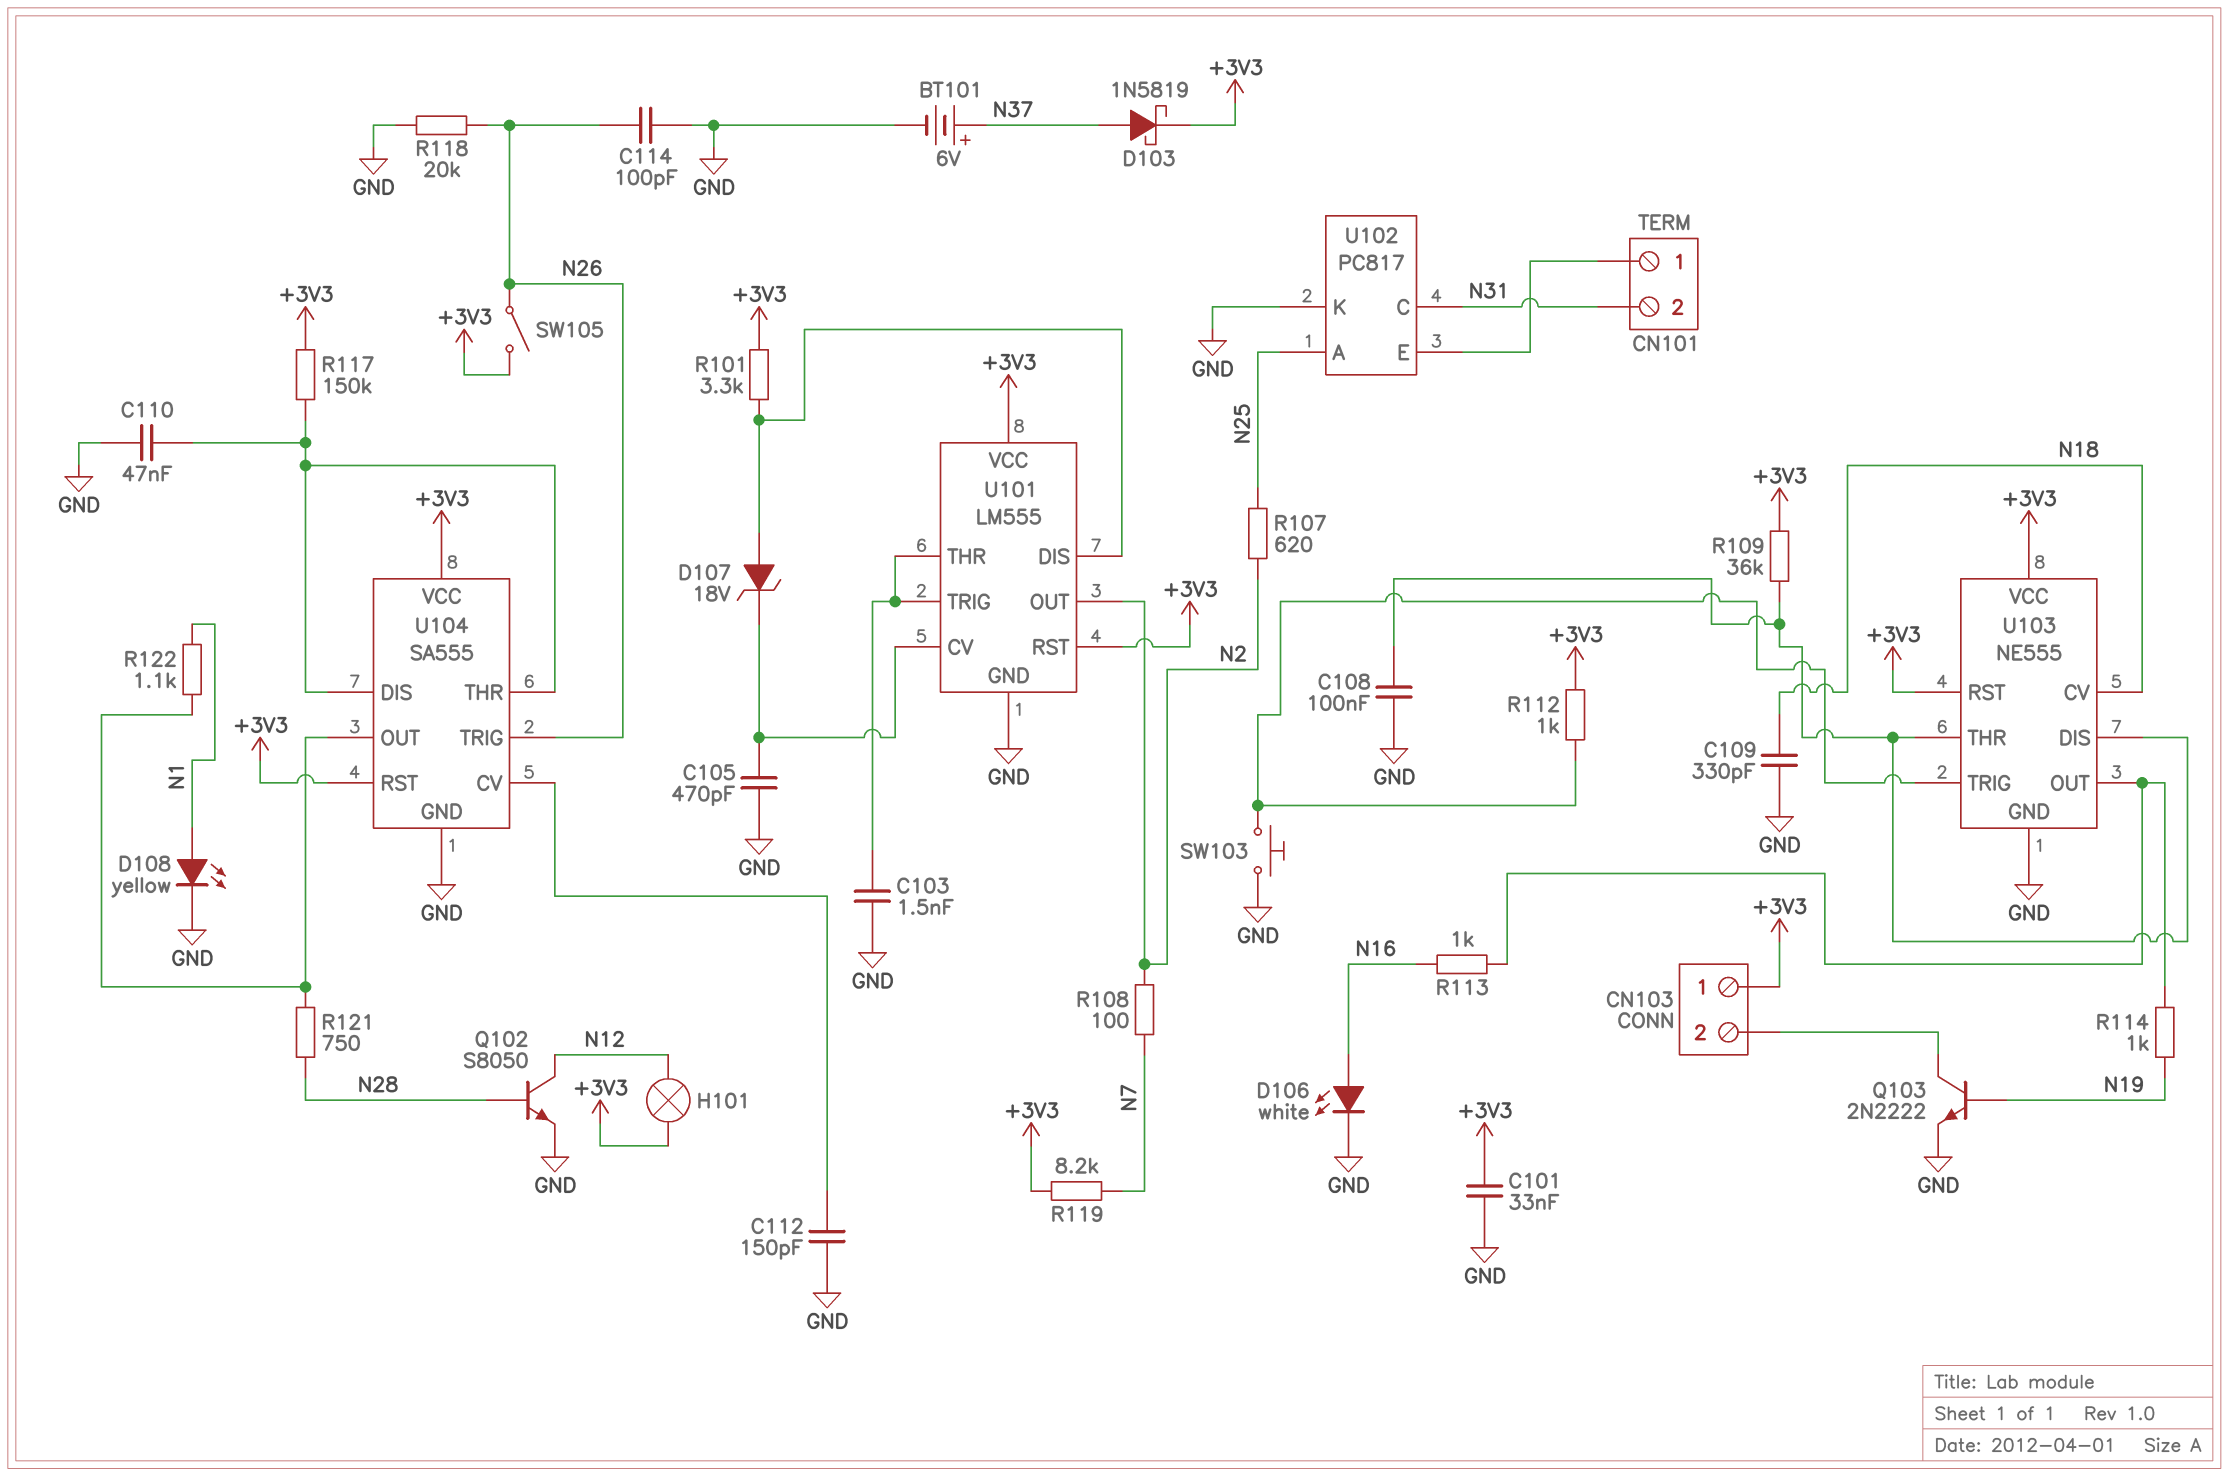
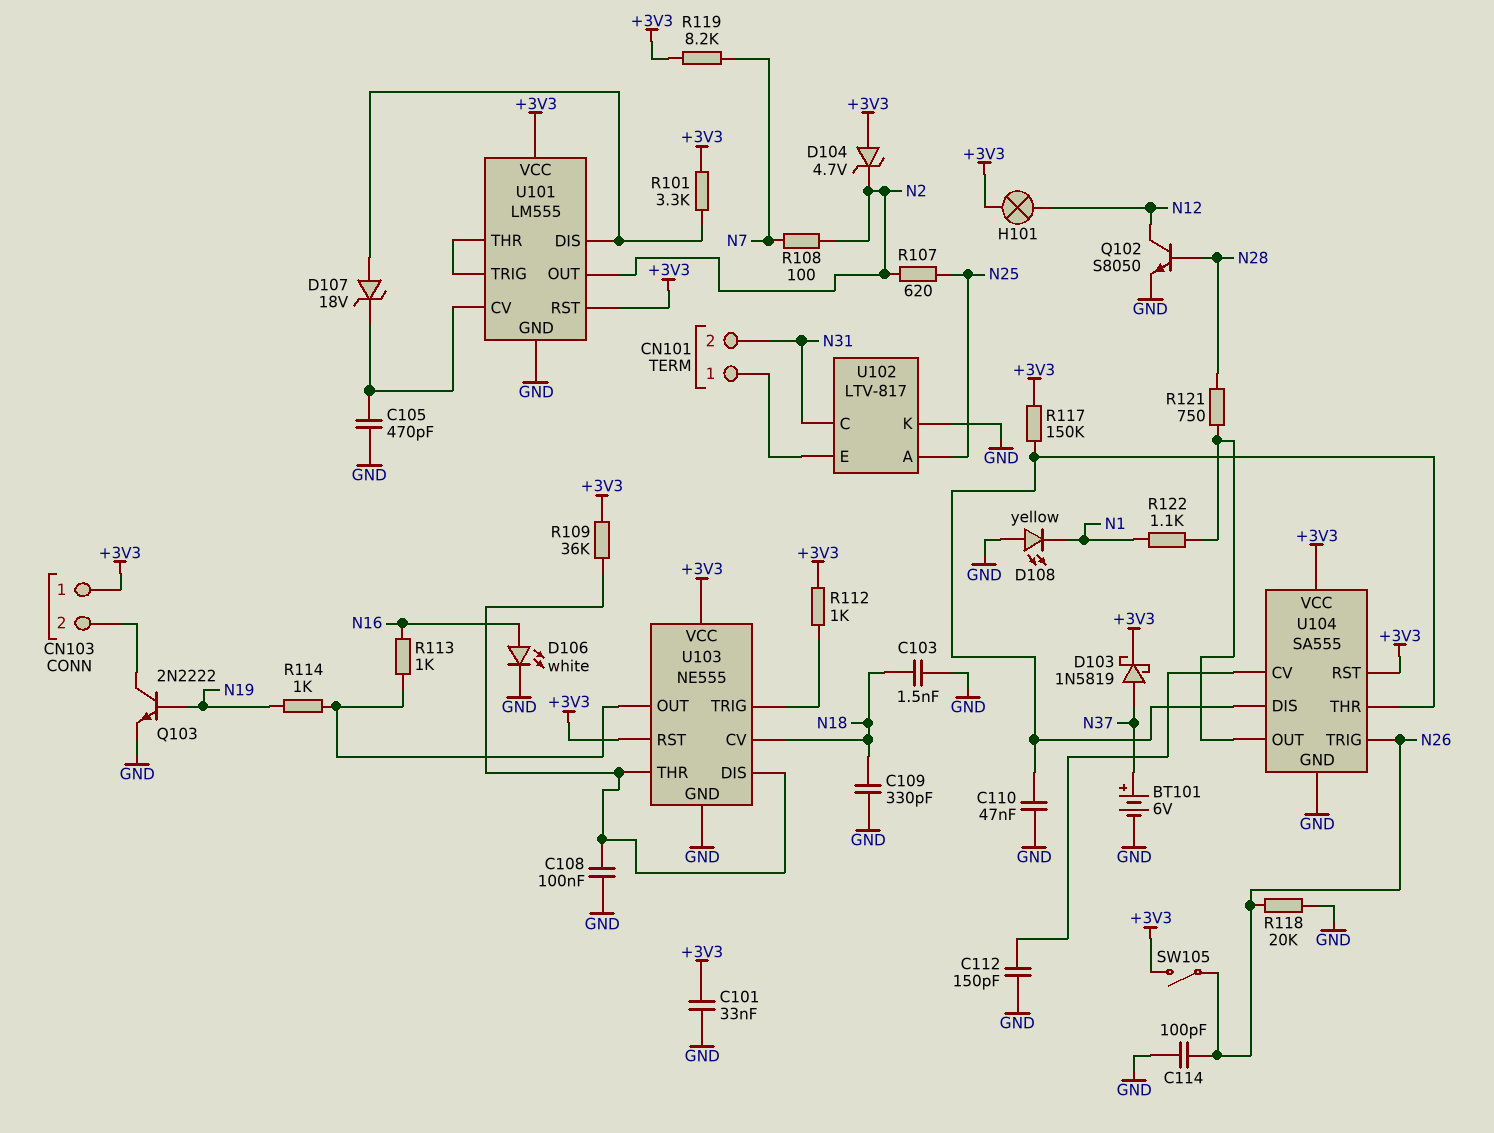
C103: 1.5nF (GND, U101/THR) -> 1.5nF (GND, N18)
D104: none -> zener 4.7V (A +3V3, K N2)
D108: LED yellow (A N1, K GND) -> LED yellow (A GND, K N1)
SW103: button (GND, U103/TRIG) -> none
U102: PC817 -> LTV-817

